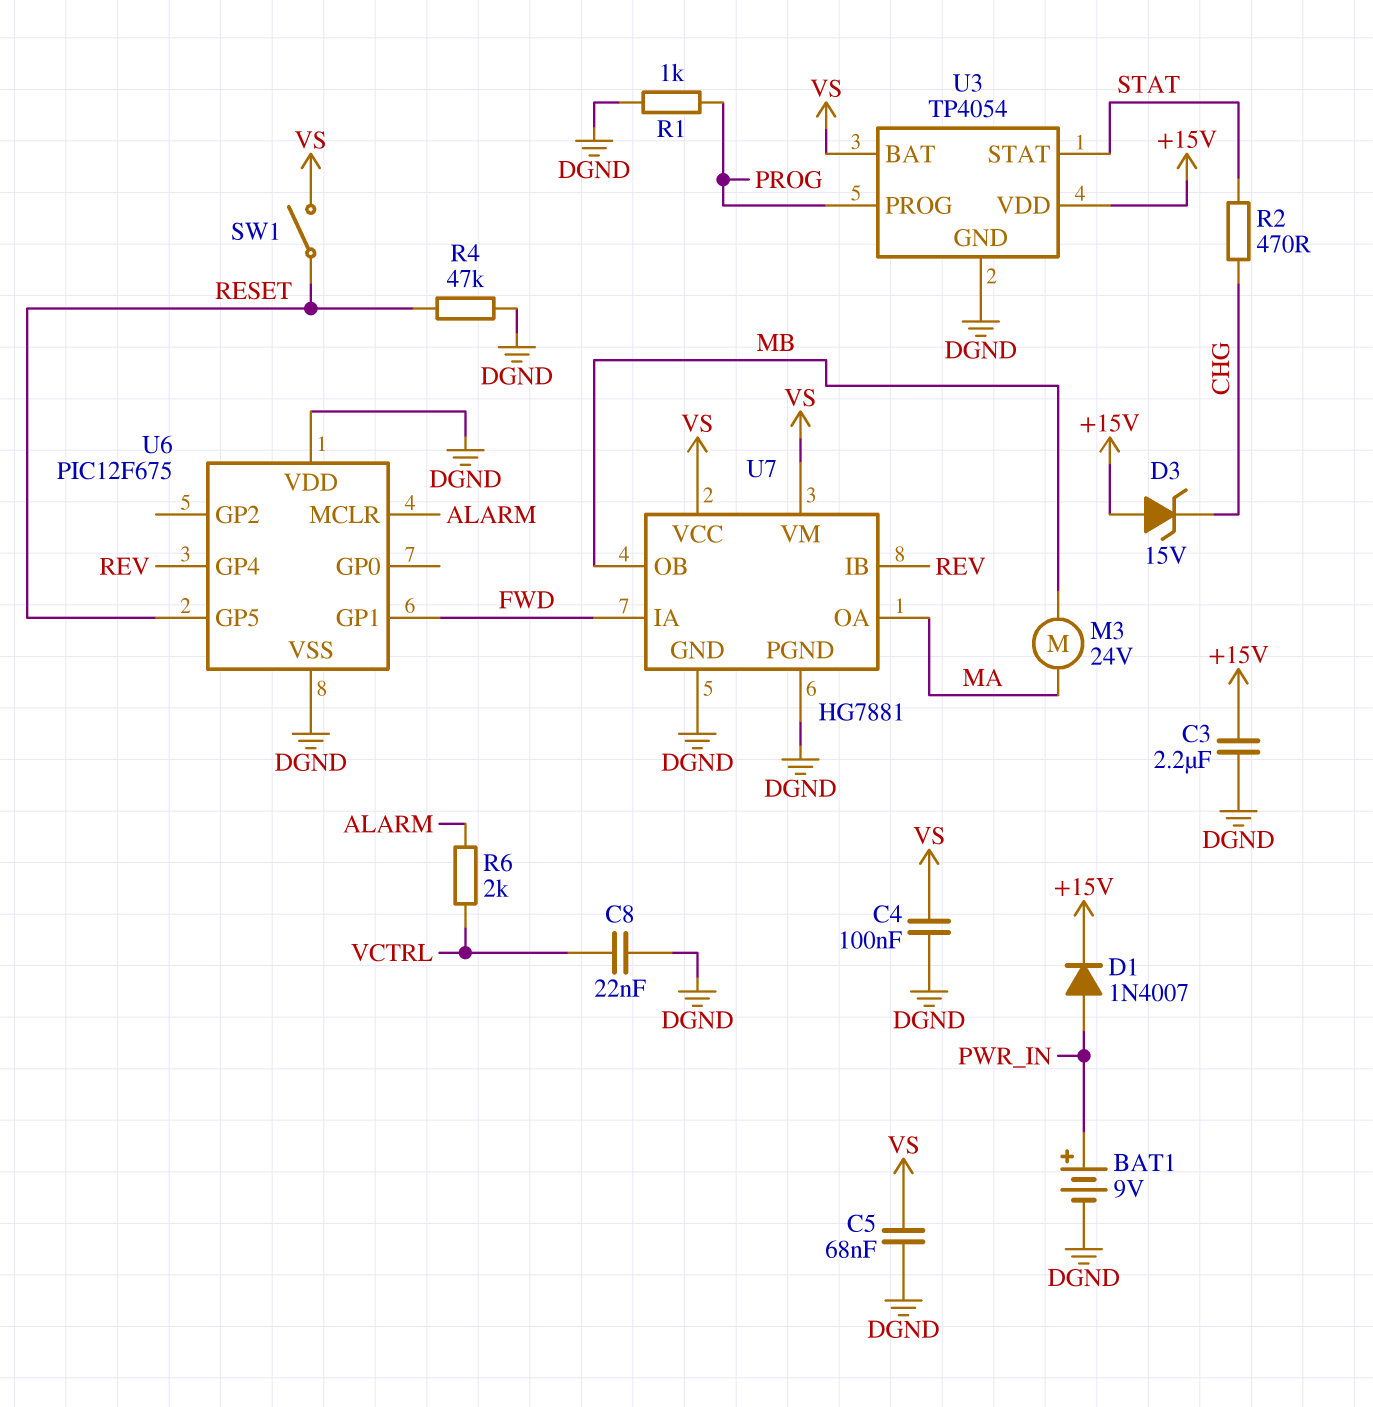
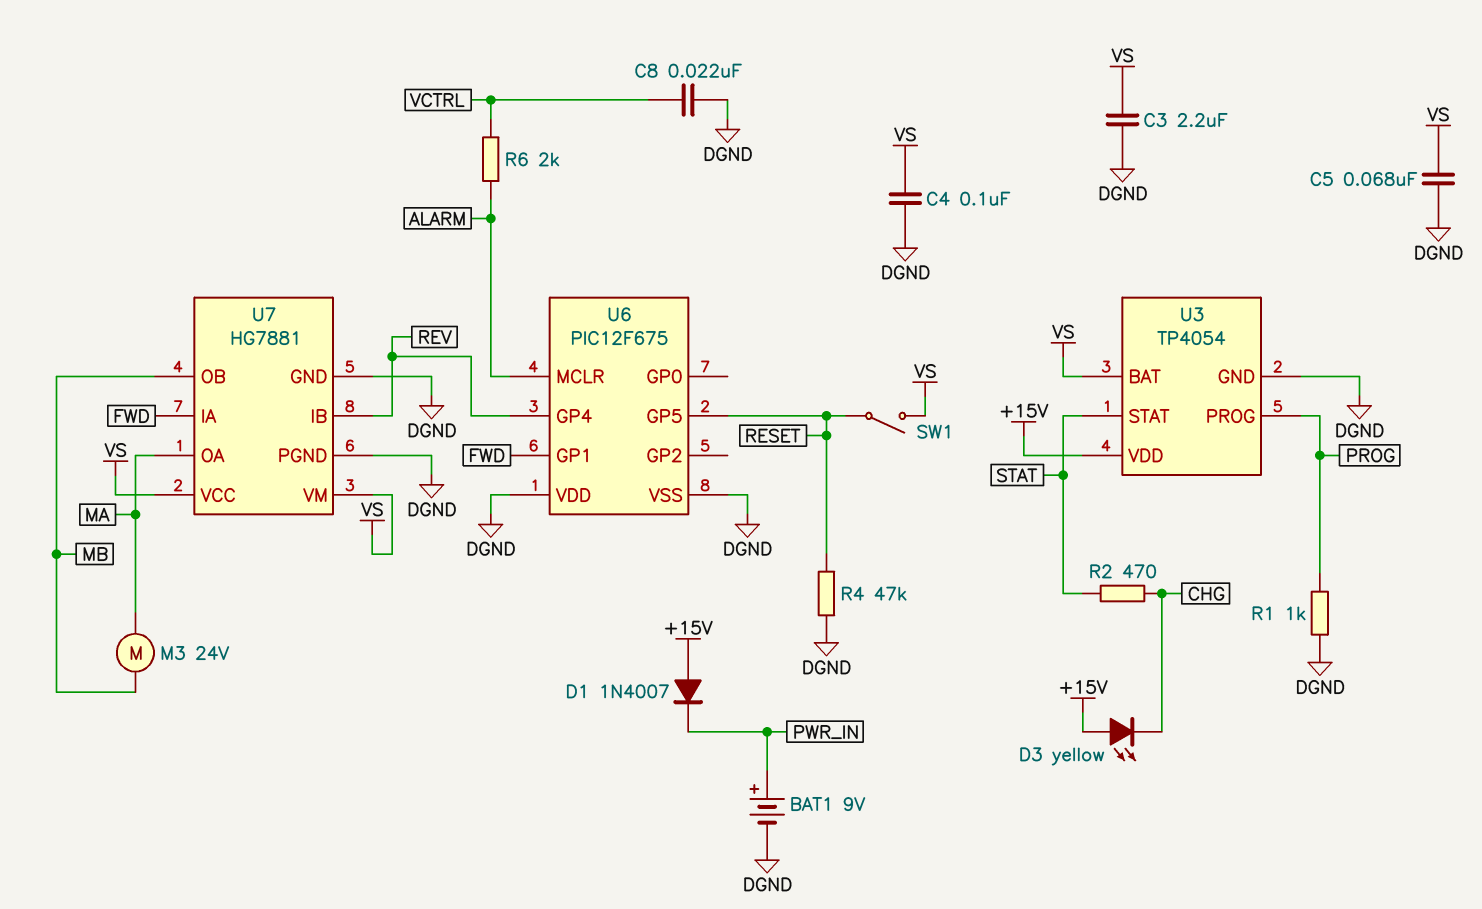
C3: 2.2uF (+15V, DGND) -> 2.2uF (DGND, VS)
D1: diode 1N4007 (A PWR_IN, K +15V) -> diode 1N4007 (A +15V, K PWR_IN)
D3: zener 15V (A +15V, K CHG) -> LED yellow (A +15V, K CHG)

